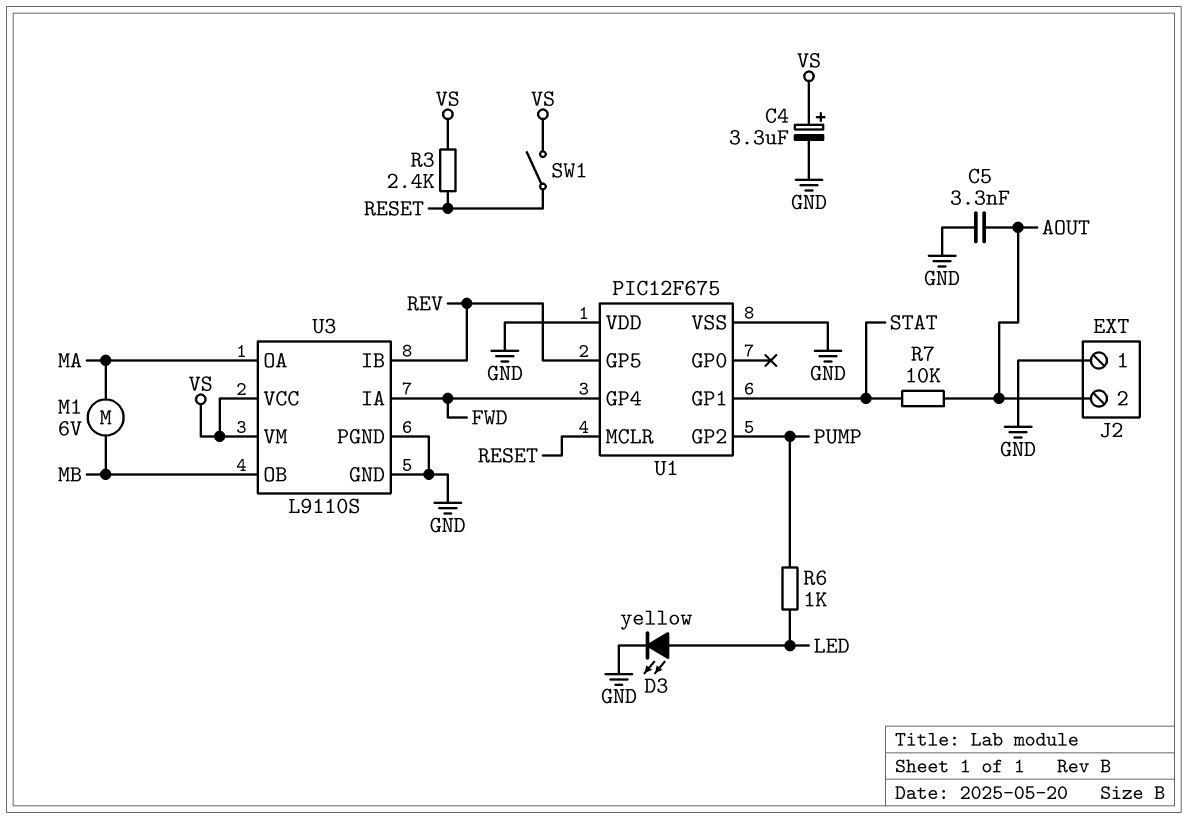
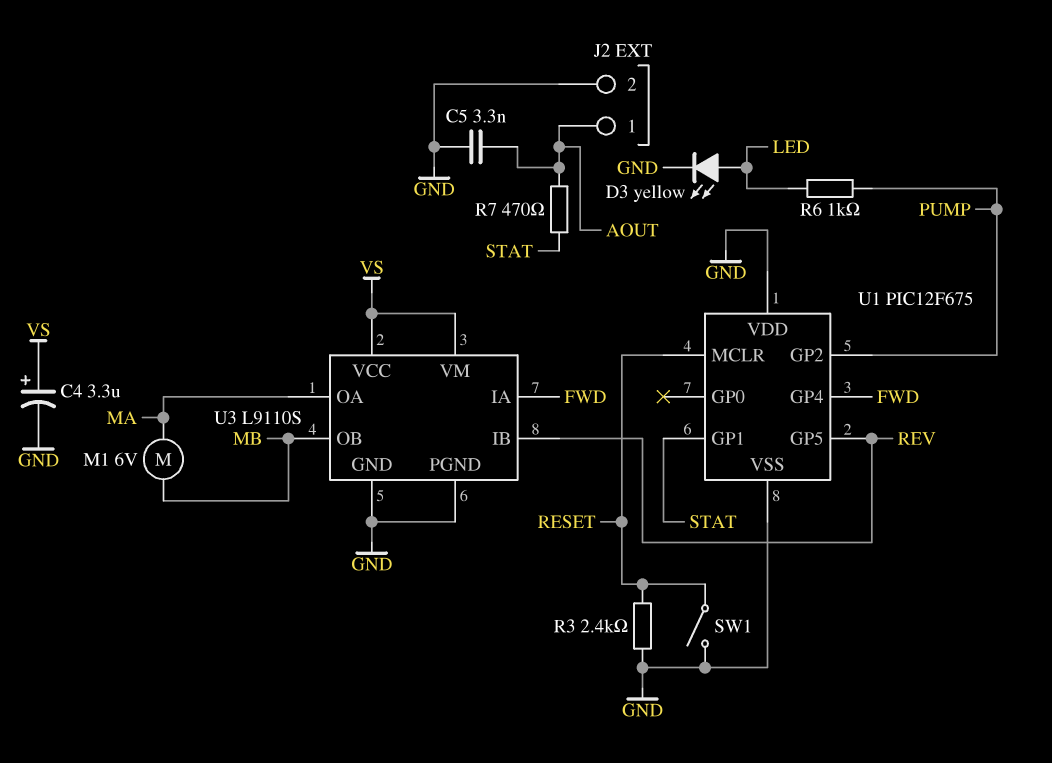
J2 pin 1: GND -> AOUT
J2 pin 2: AOUT -> GND
R3: 2.4k (RESET, VS) -> 2.4k (GND, RESET)
R7: 10k (AOUT, STAT) -> 470 (AOUT, STAT)
SW1: switch (RESET, VS) -> switch (GND, RESET)

